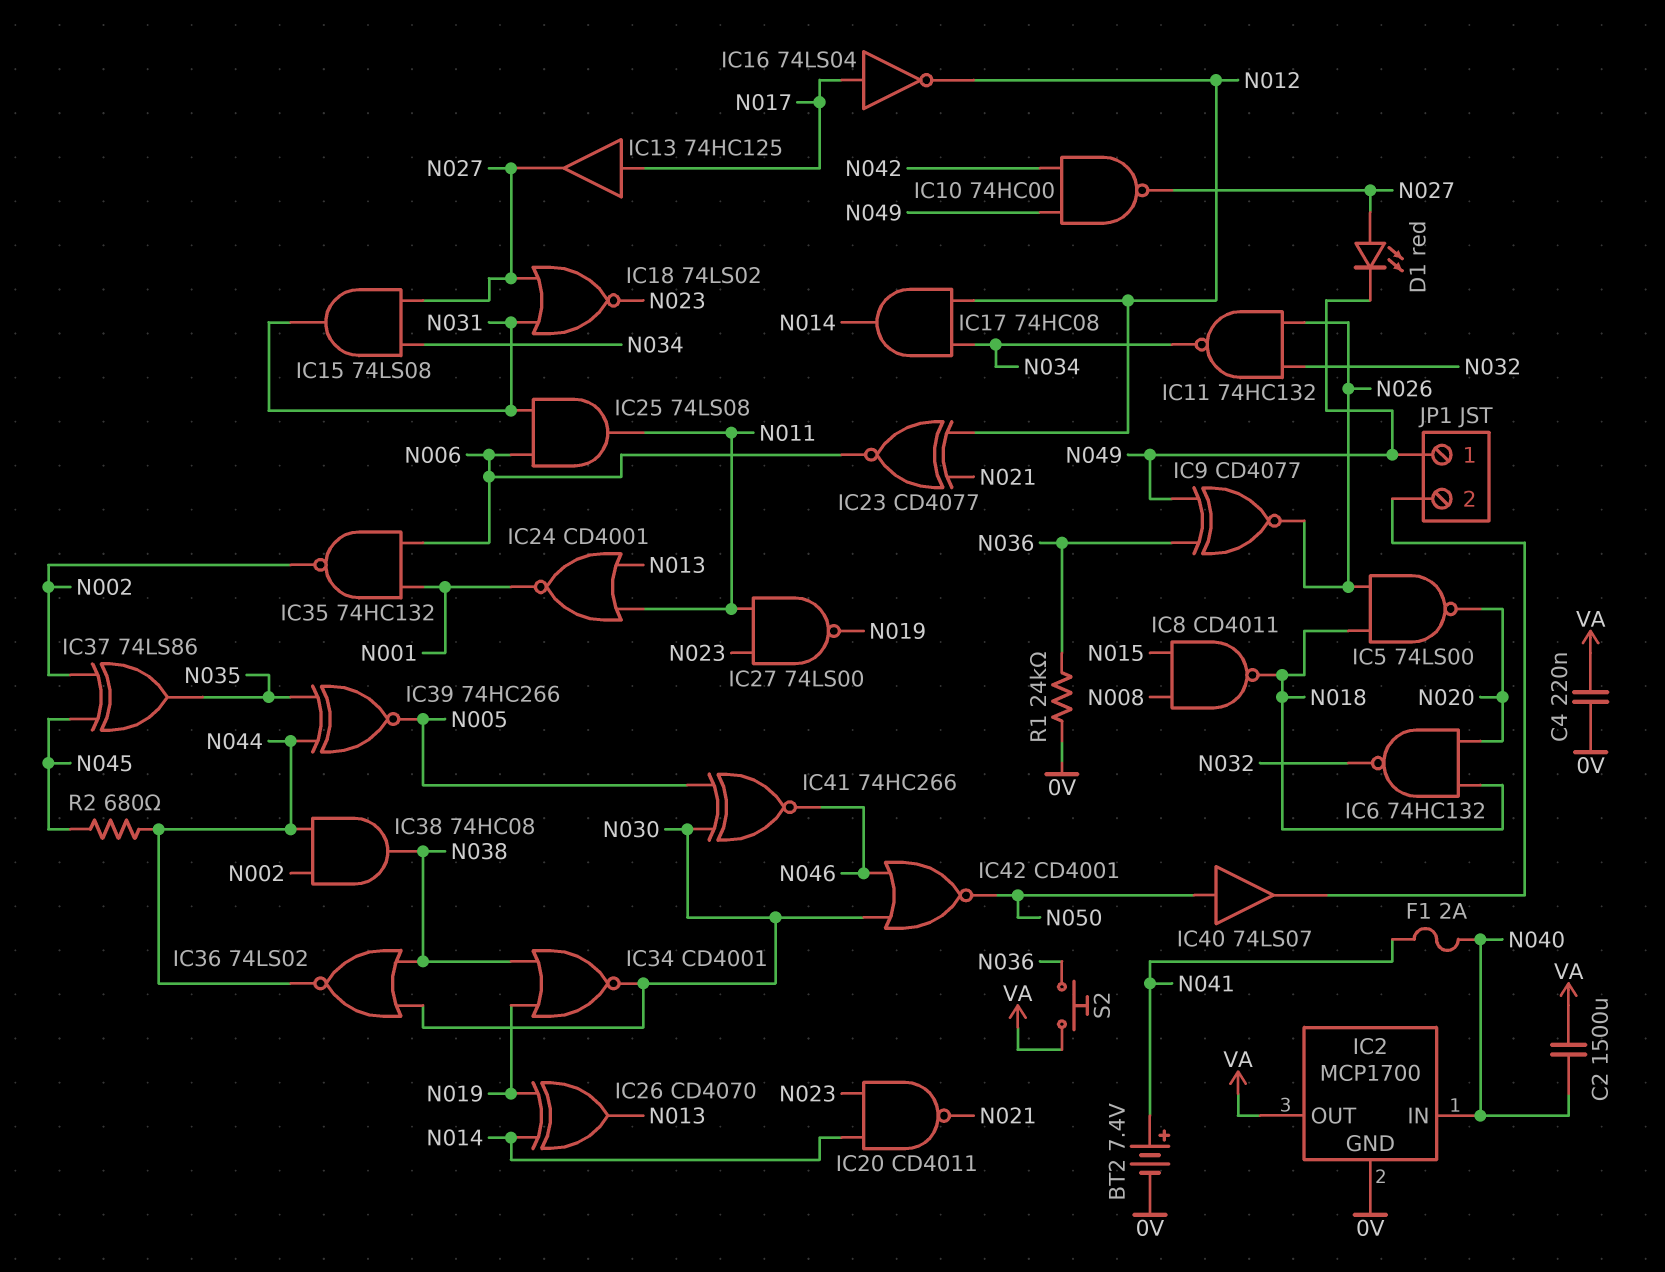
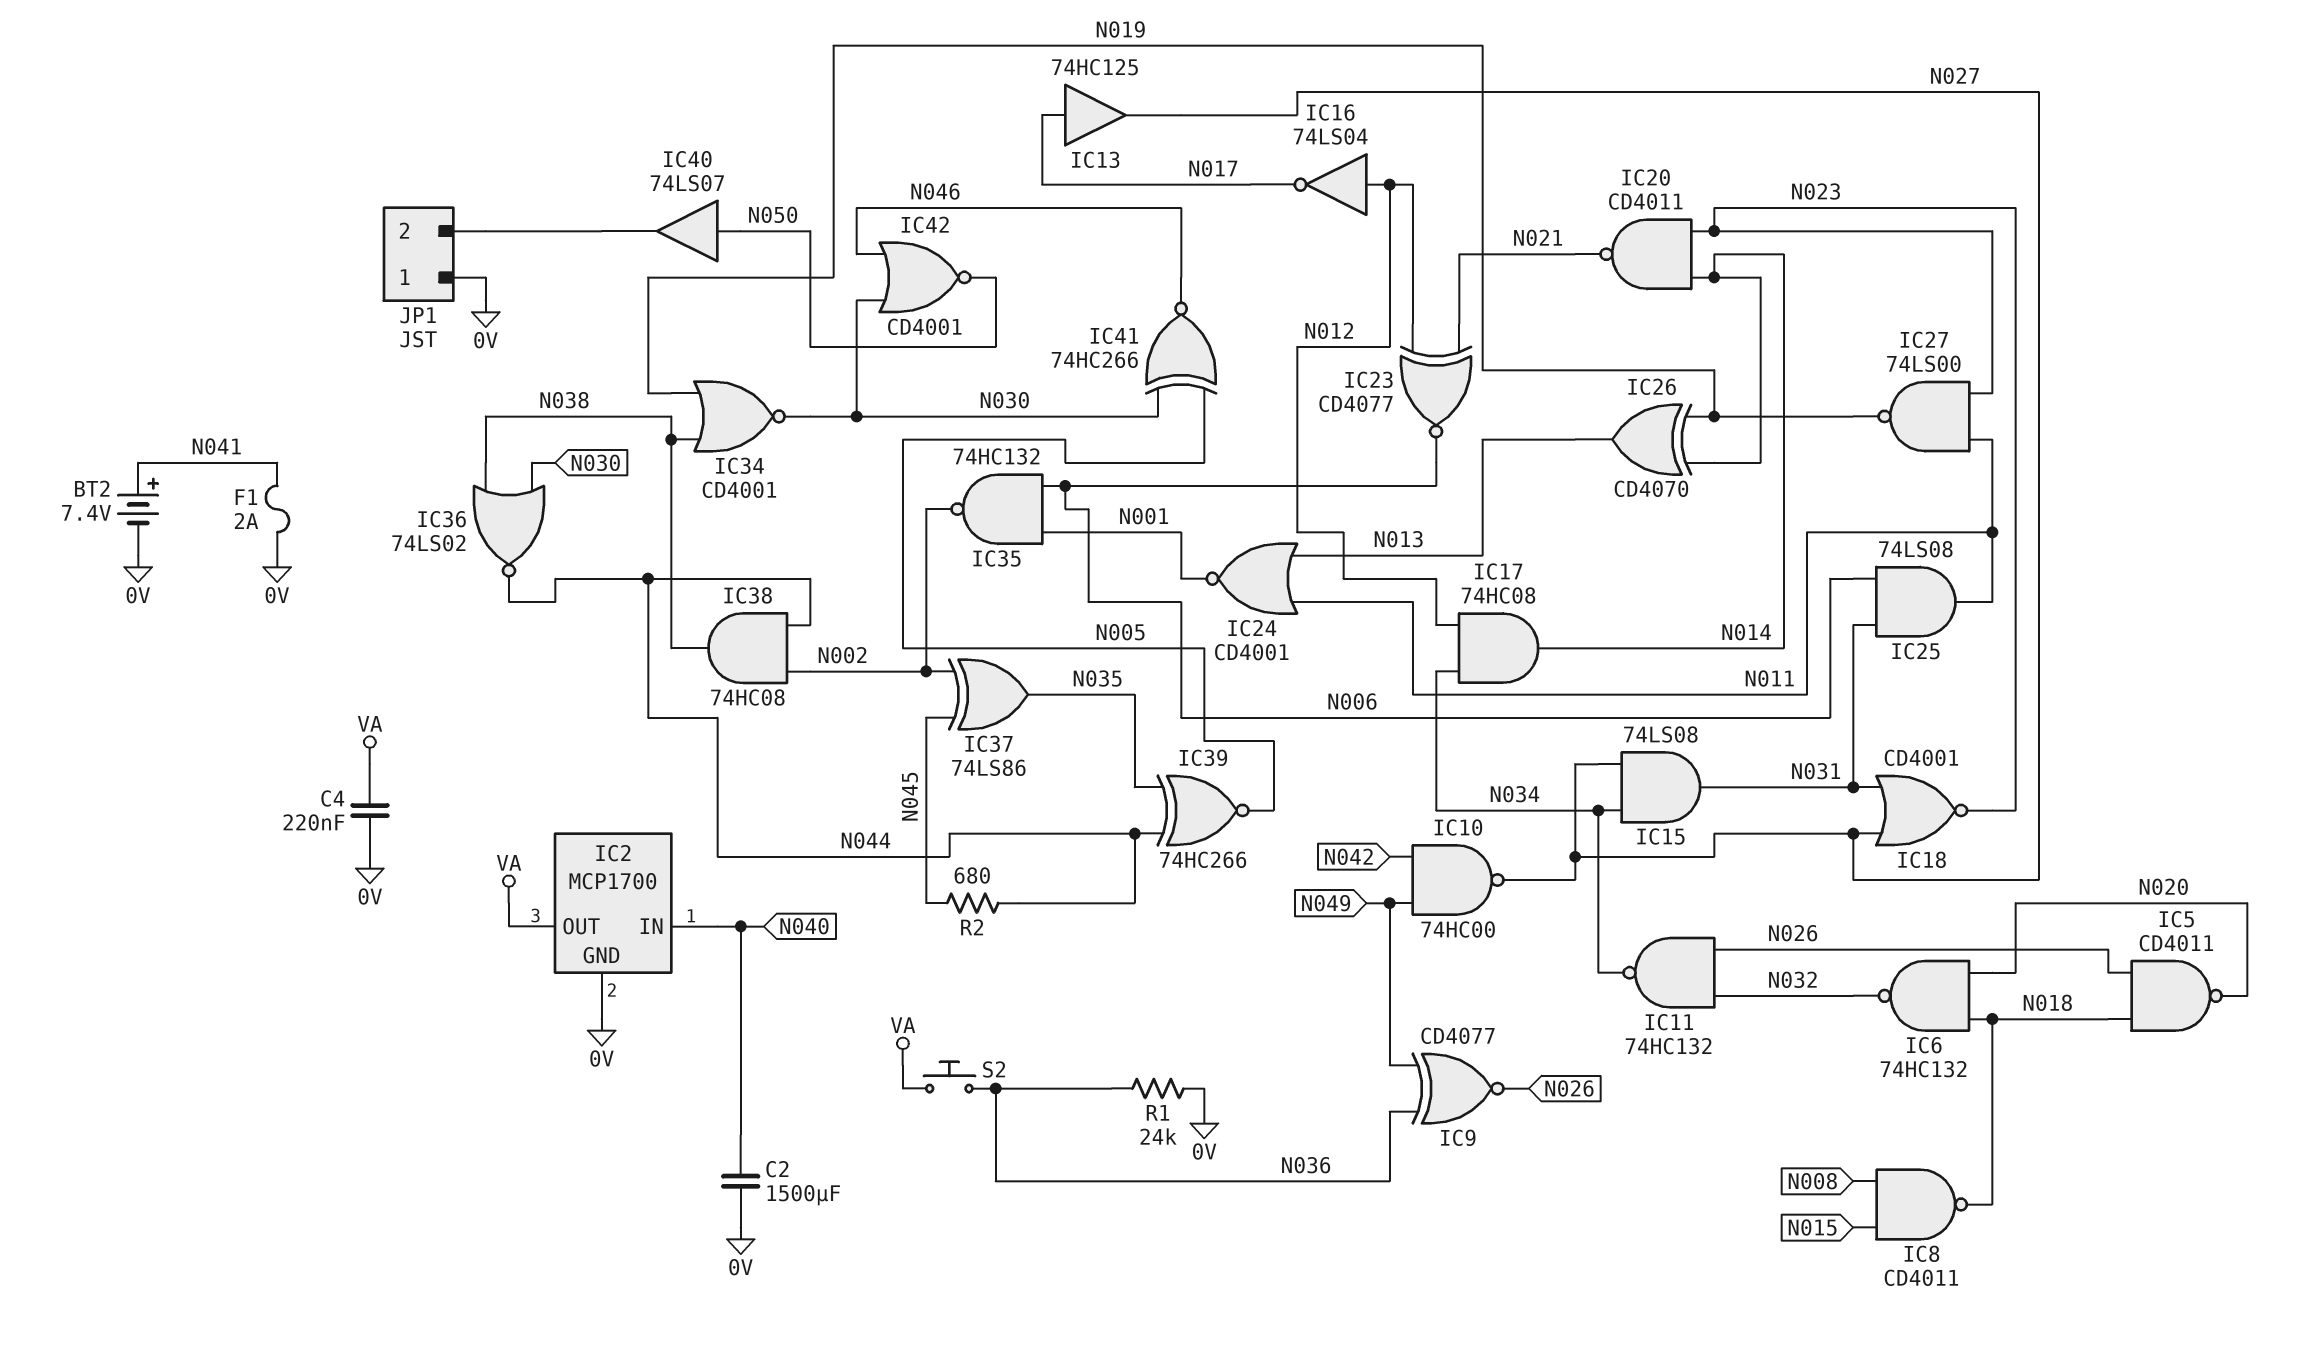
C2: 1500uF (N040, VA) -> 1500uF (0V, N040)
D1: LED red (A N027, K N049) -> none
F1: 2A (N040, N041) -> 2A (0V, N041)
IC5: NAND 74LS00 (in N018, in N026, out N020) -> NAND CD4011 (in N018, in N026, out N020)
IC16: NOT 74LS04 (in N017, out N012) -> NOT 74LS04 (in N012, out N017)
IC18: NOR 74LS02 (in N027, in N031, out N023) -> NOR CD4001 (in N027, in N031, out N023)
JP1 pin 1: N049 -> 0V

